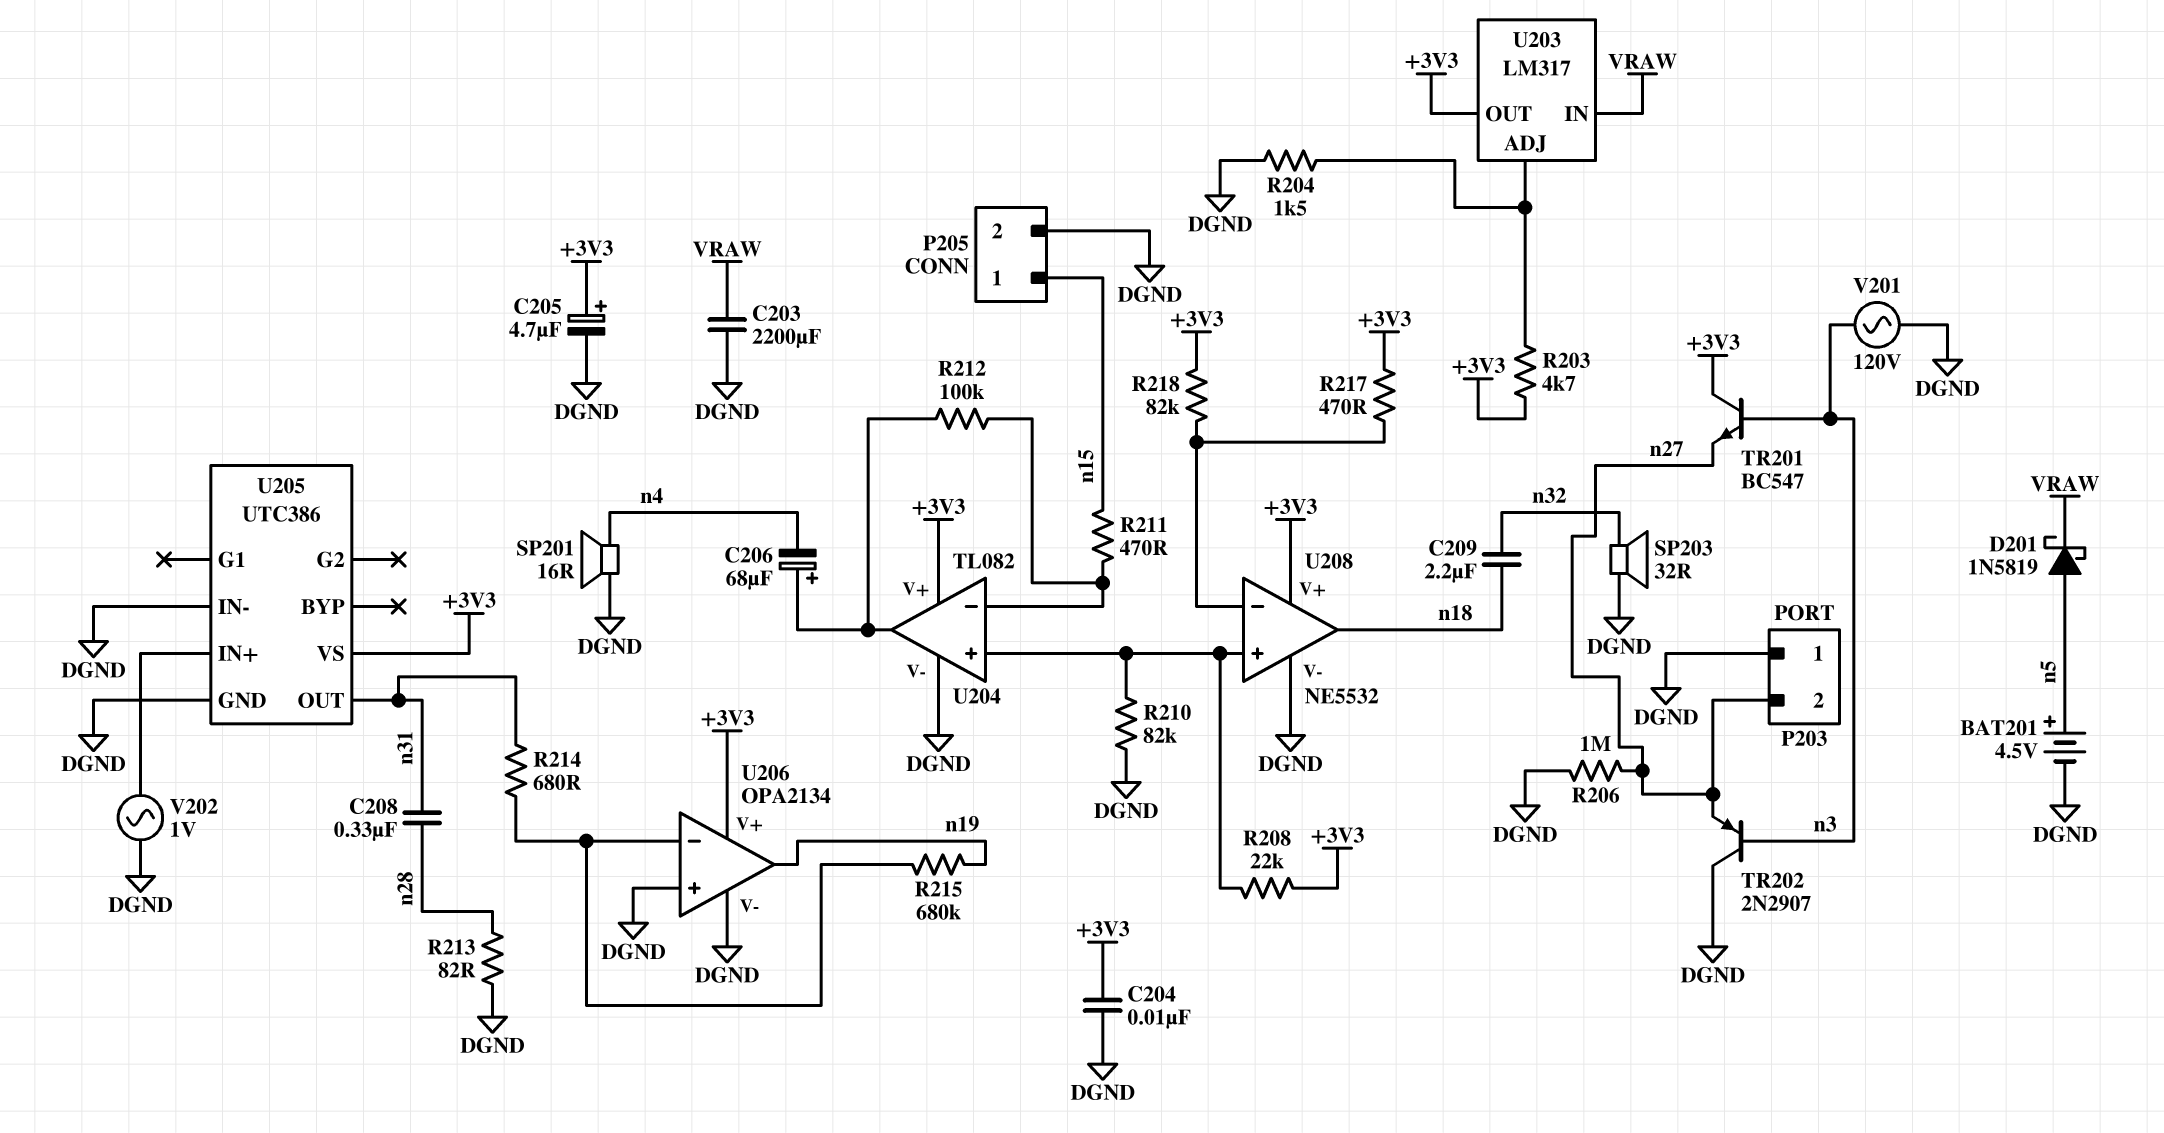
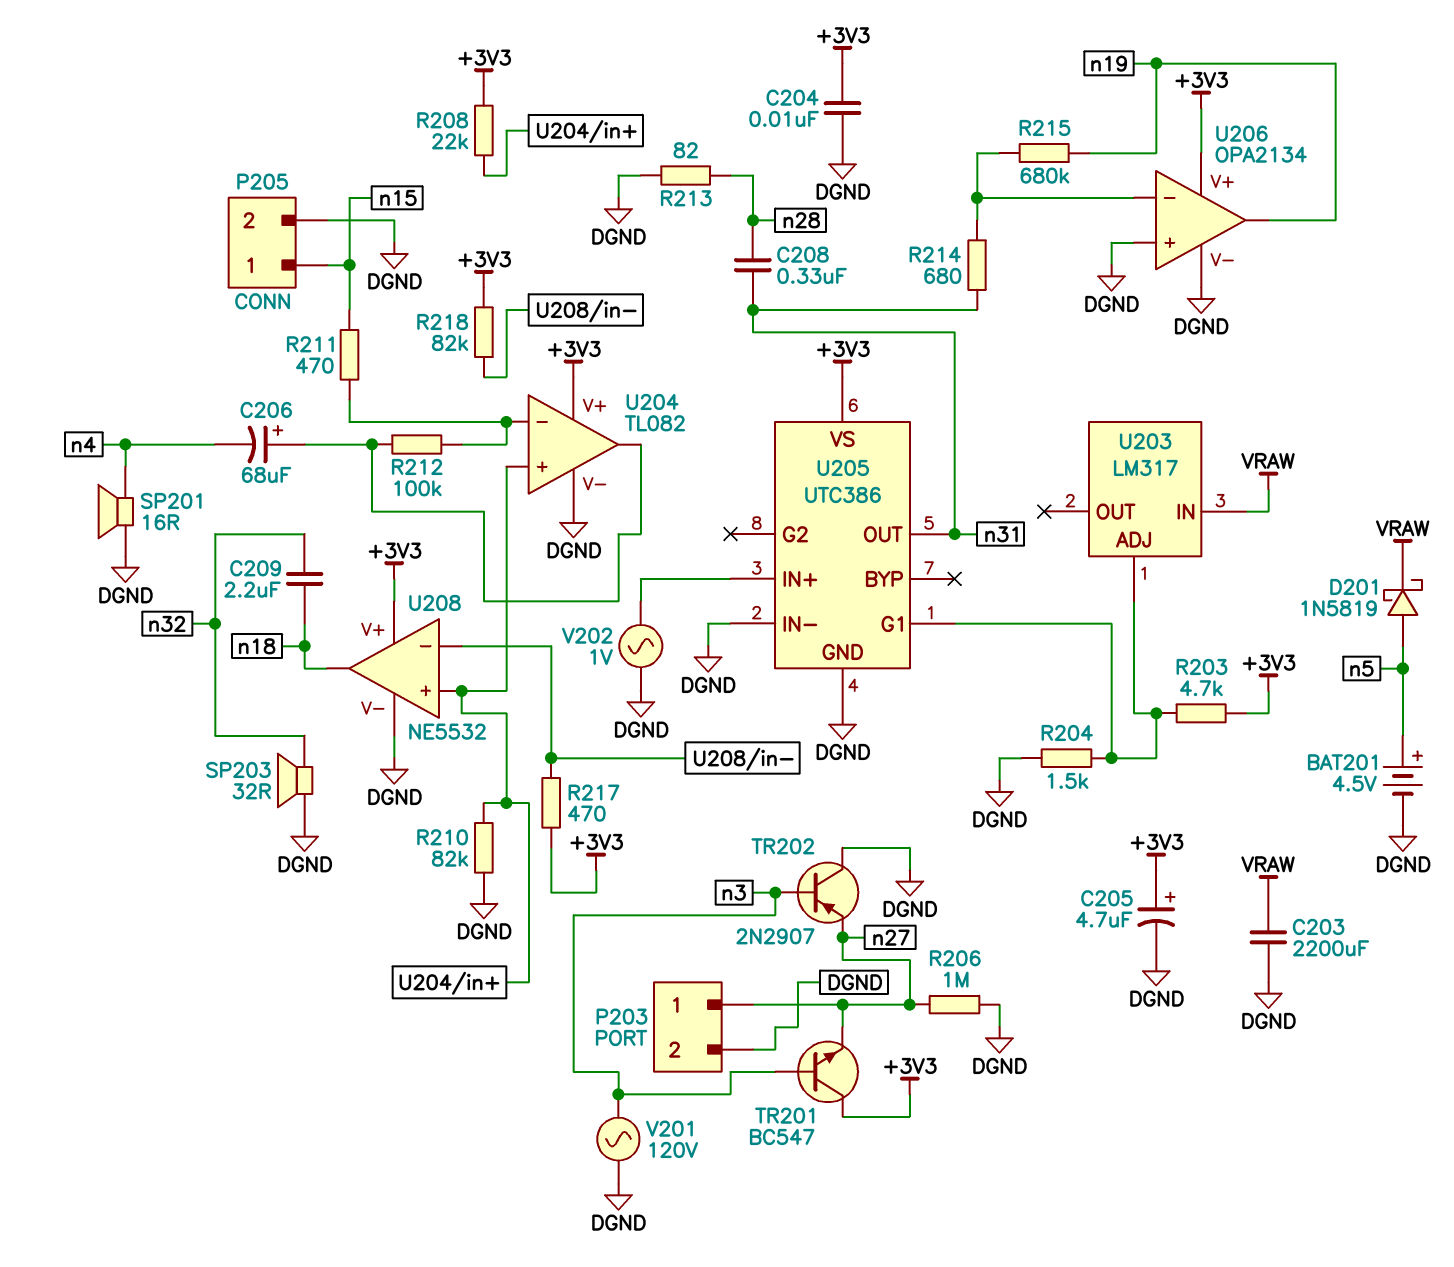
P203 pin 1: DGND -> n27
P203 pin 2: n27 -> DGND
U203 pin OUT: +3V3 -> none
U205 pin G1: none -> U203/ADJ

